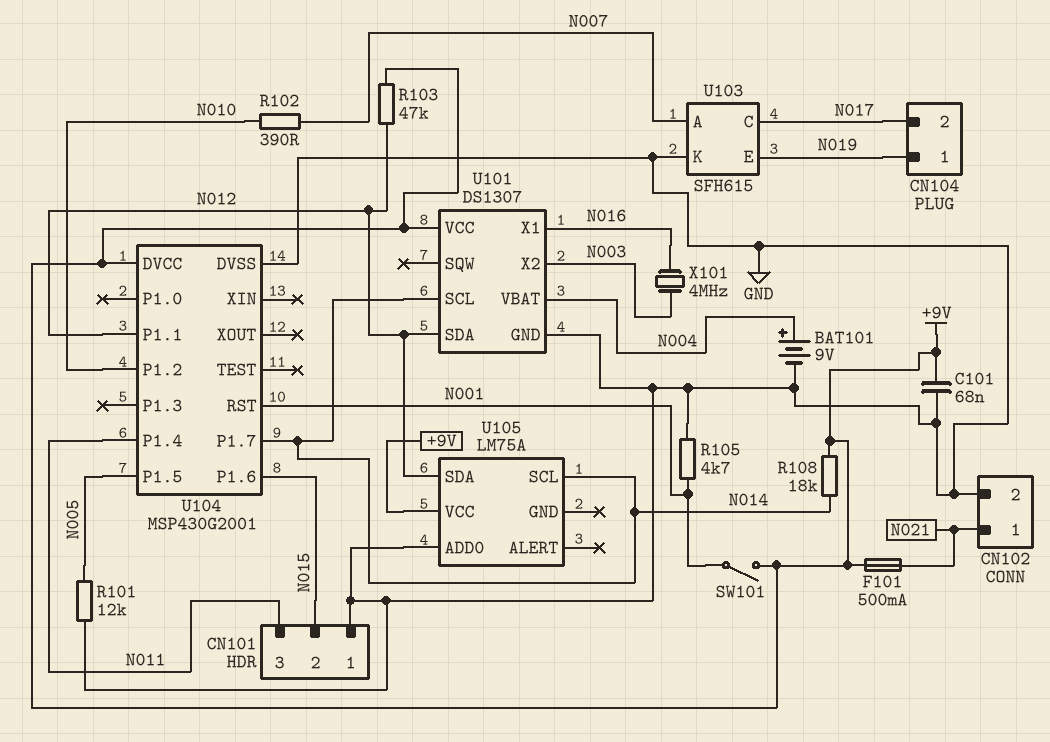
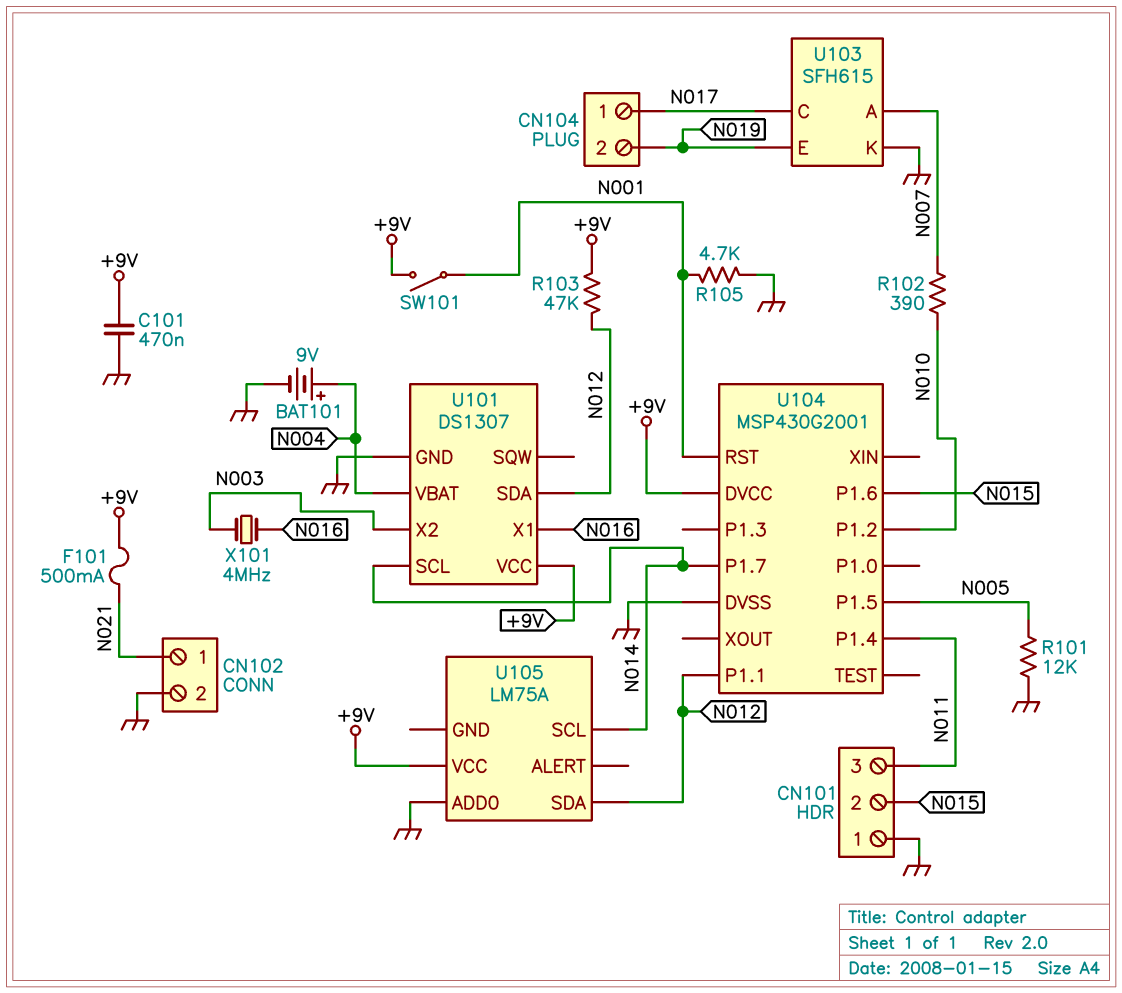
C101: 68nF (+9V, GND) -> 470nF (+9V, GND)
CN104 pin 1: N019 -> N017
CN104 pin 2: N017 -> N019
R108: 18k (+9V, N014) -> none

